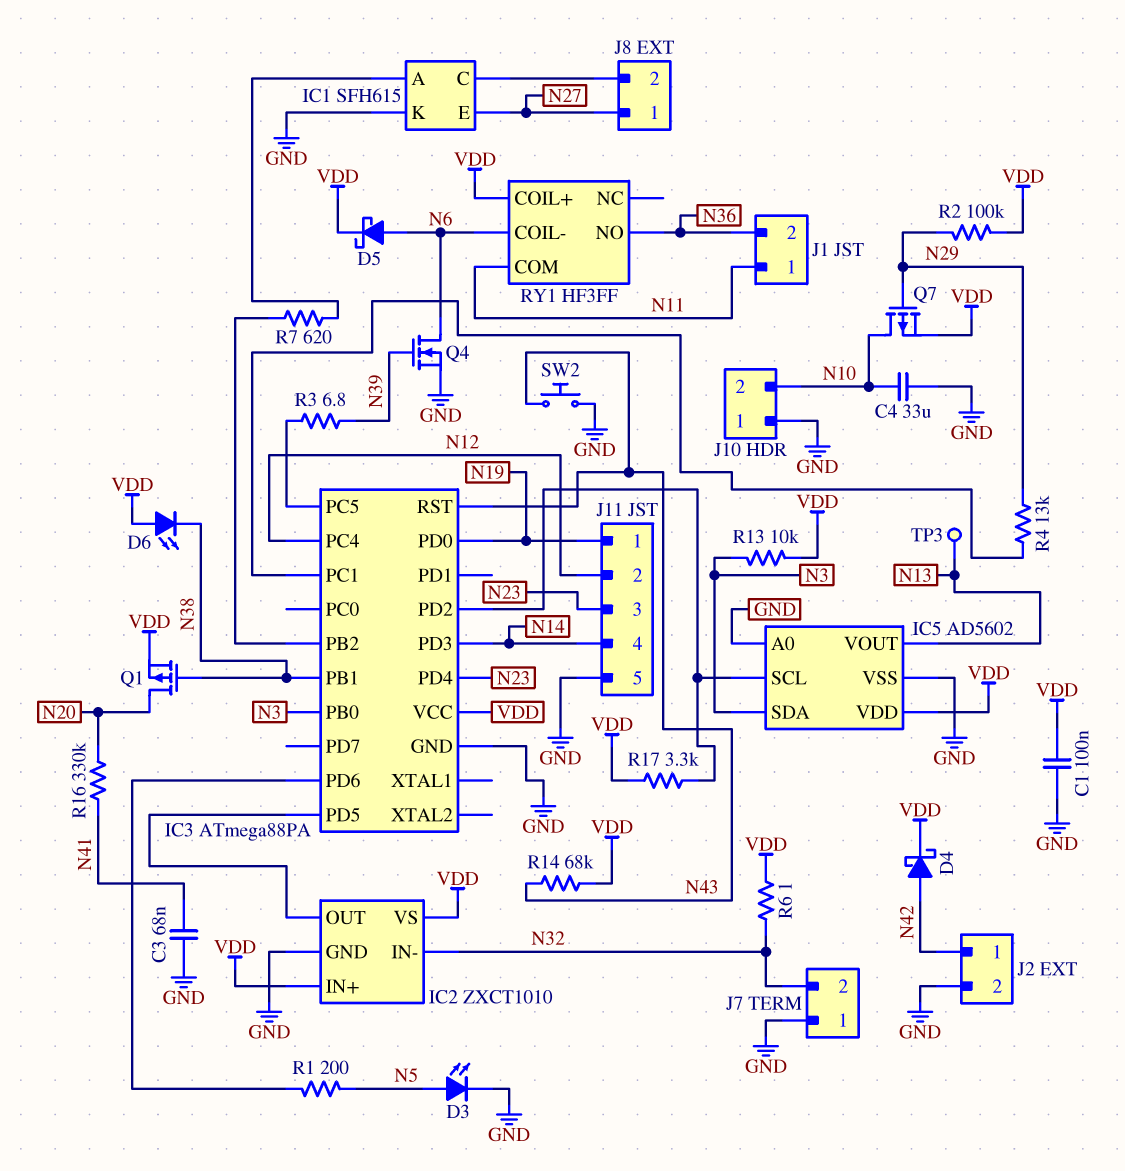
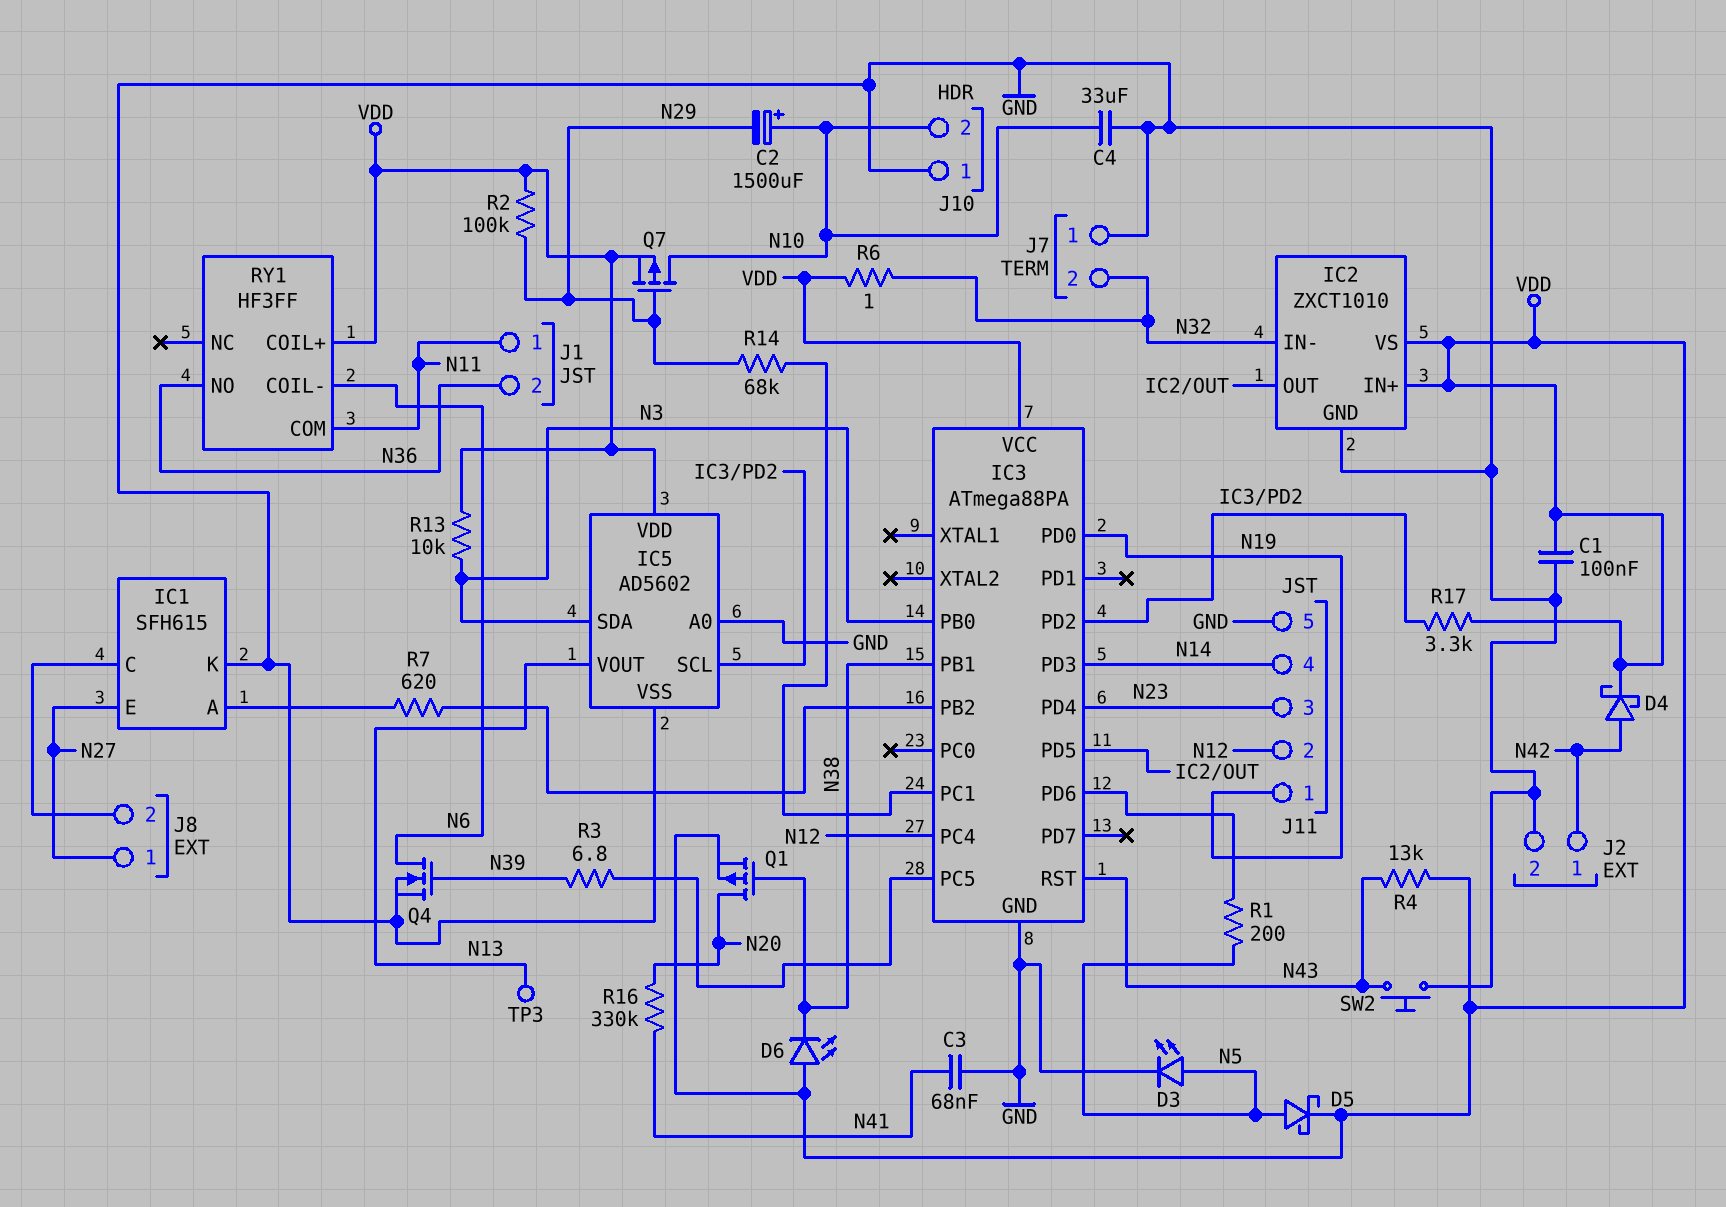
C2: none -> 1500uF (plus N10, minus N29)
D5: schottky (A N6, K VDD) -> schottky (A N5, K VDD)
R4: 13k (IC3/PC1, N29) -> 13k (N43, VDD)
R14: 68k (N43, VDD) -> 68k (IC3/PC1, N29)

